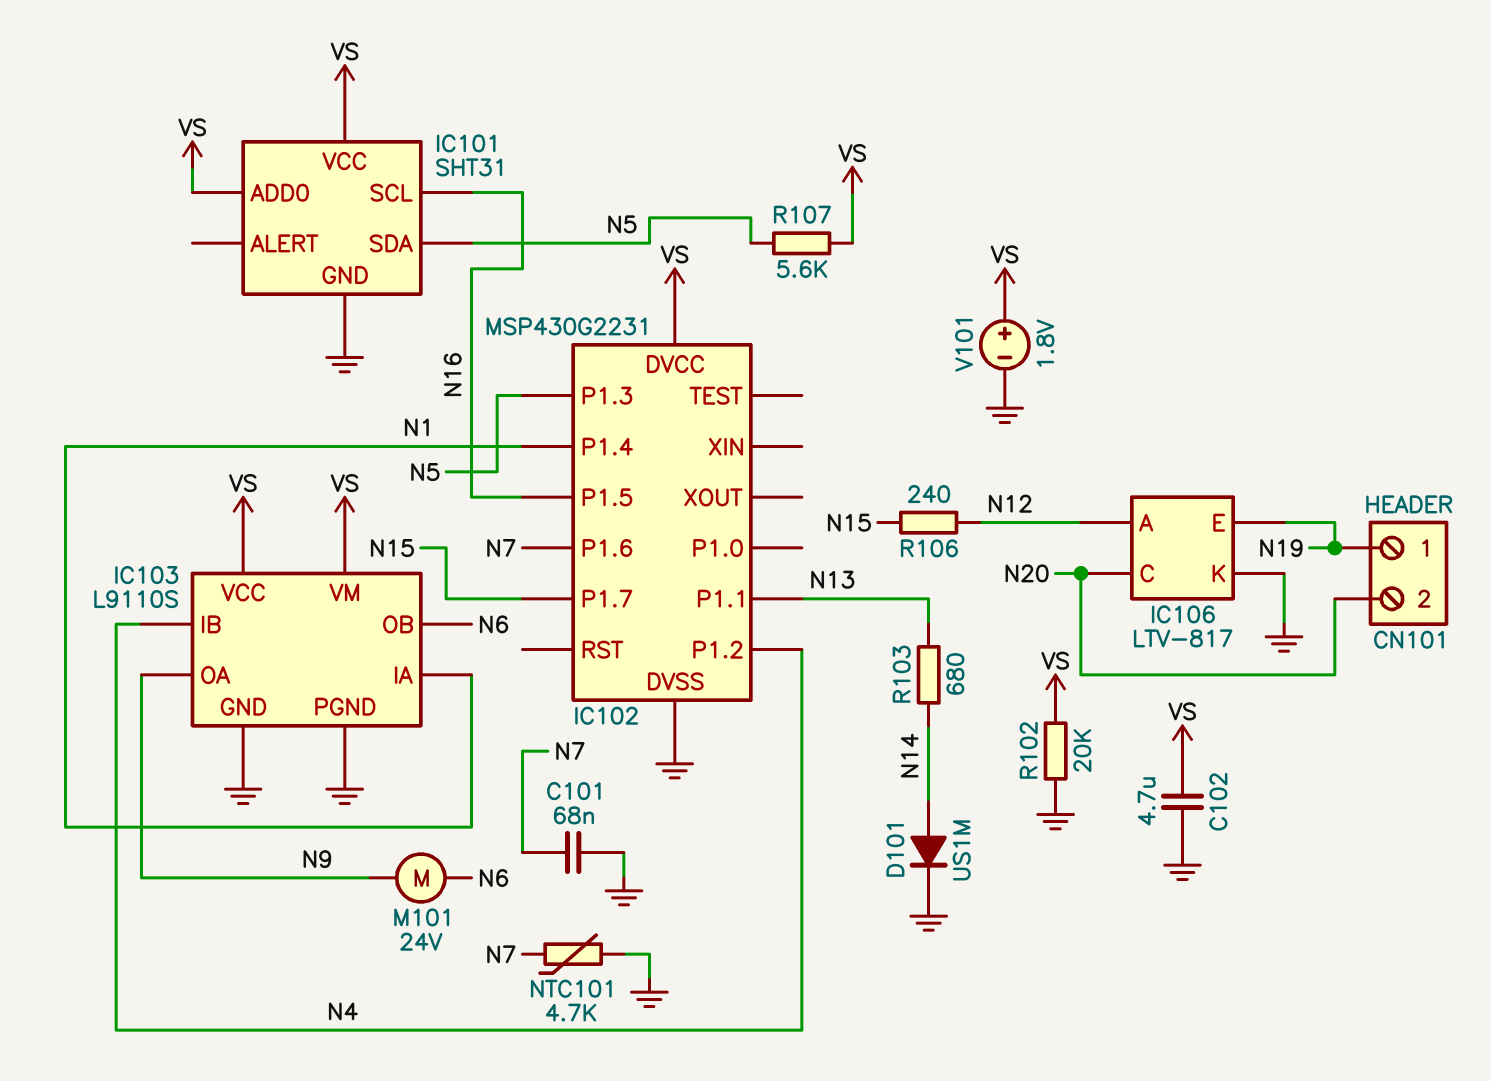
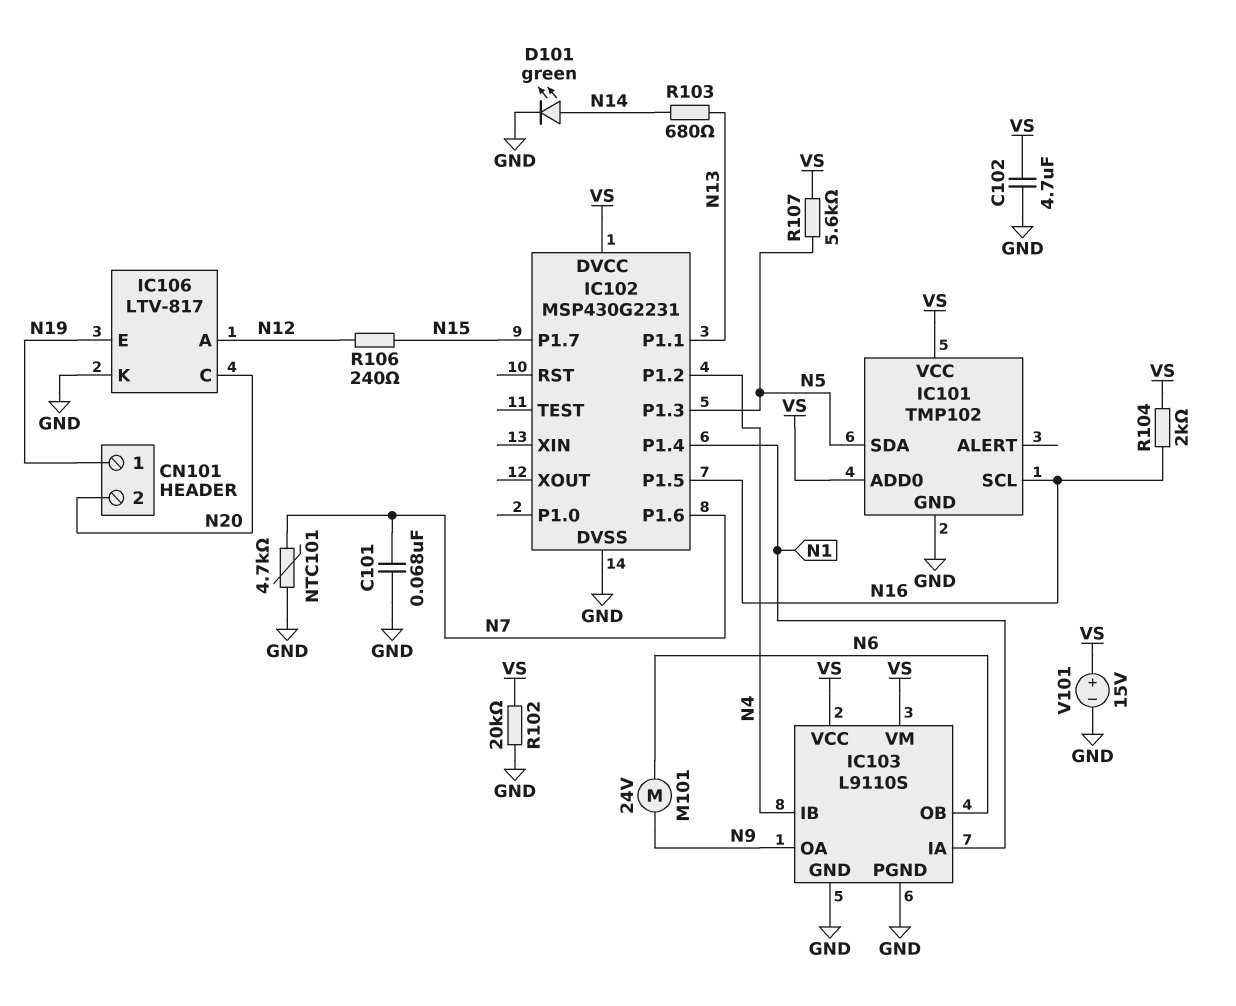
D101: diode US1M (A N14, K GND) -> LED green (A N14, K GND)
IC101: SHT31 -> TMP102
R104: none -> 2k (N16, VS)
V101: 1.8V (plus VS, minus GND) -> 15V (plus VS, minus GND)

